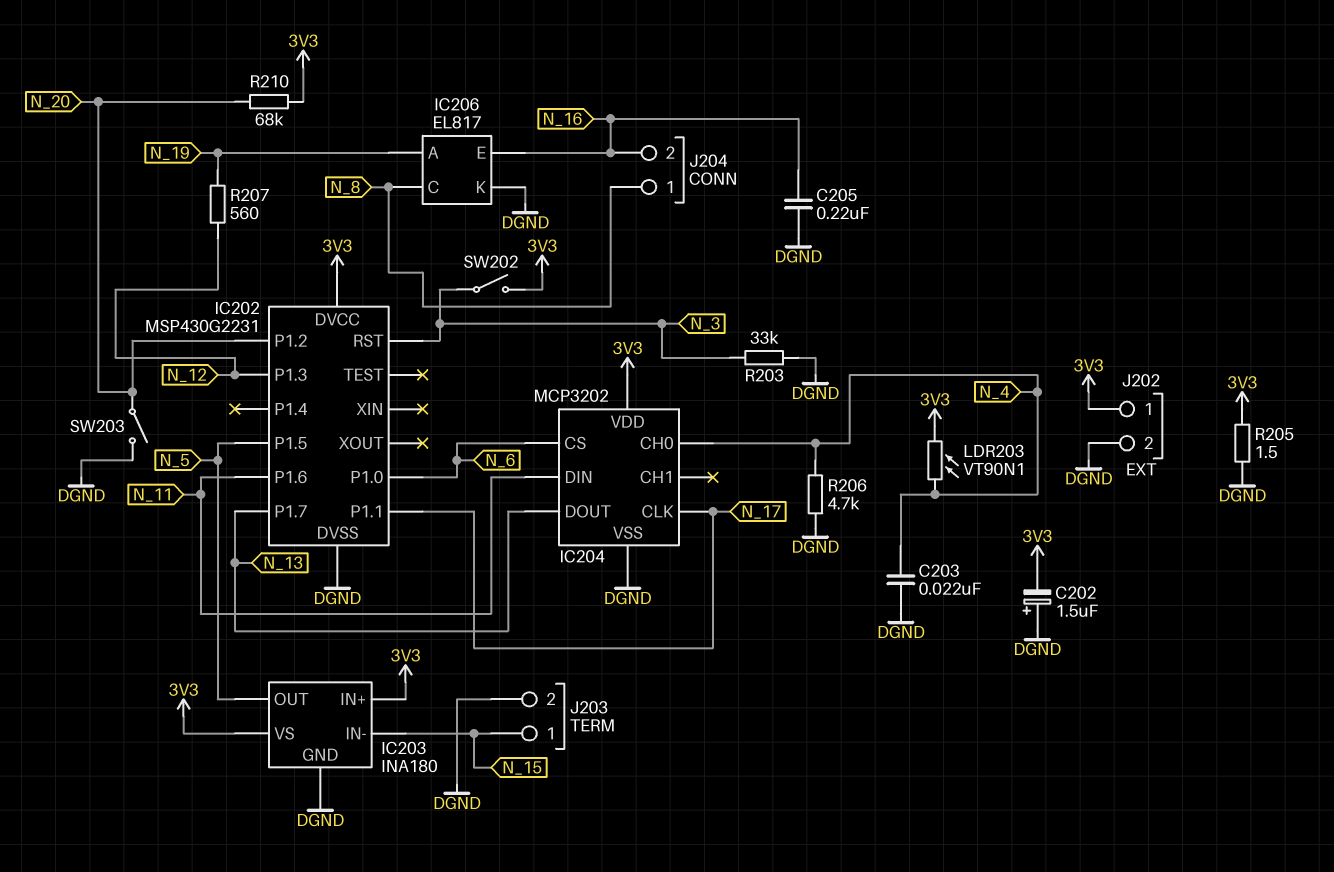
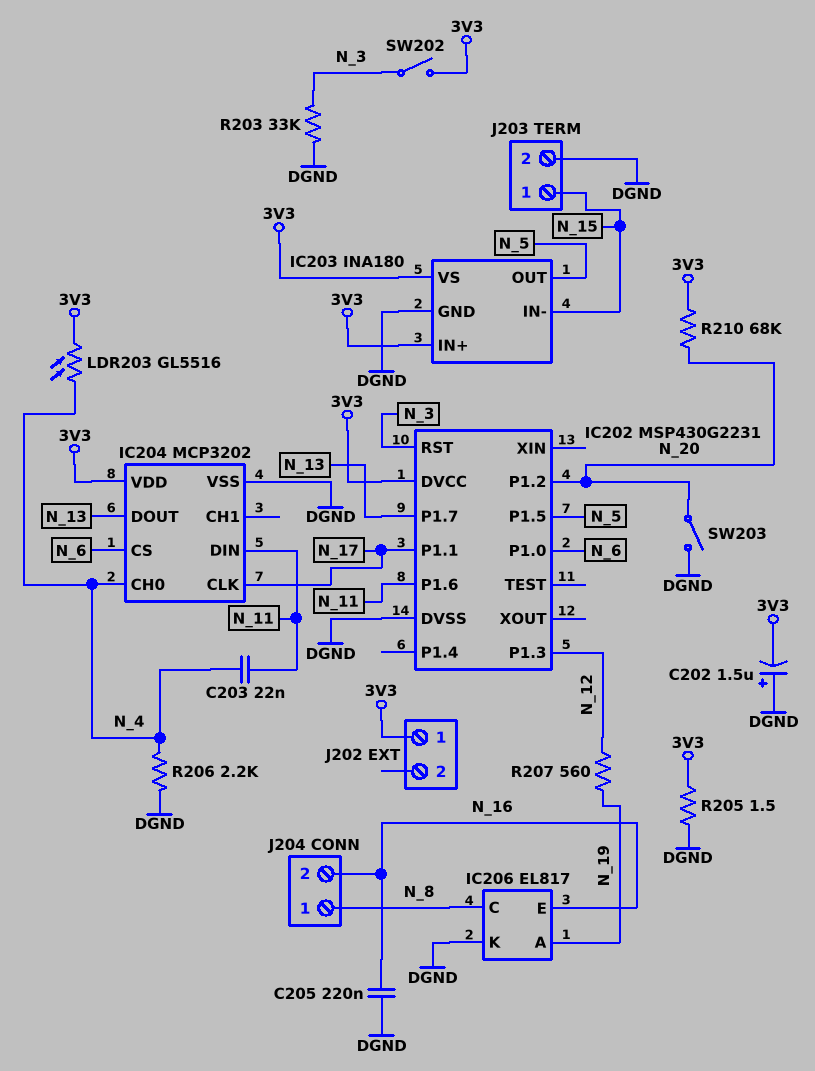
C203: 22nF (DGND, N_4) -> 22nF (N_4, N_11)
J202 pin 2: DGND -> none
LDR203: VT90N1 (3V3, N_4) -> GL5516 (3V3, N_4)
R206: 4.7k (DGND, N_4) -> 2.2k (DGND, N_4)

